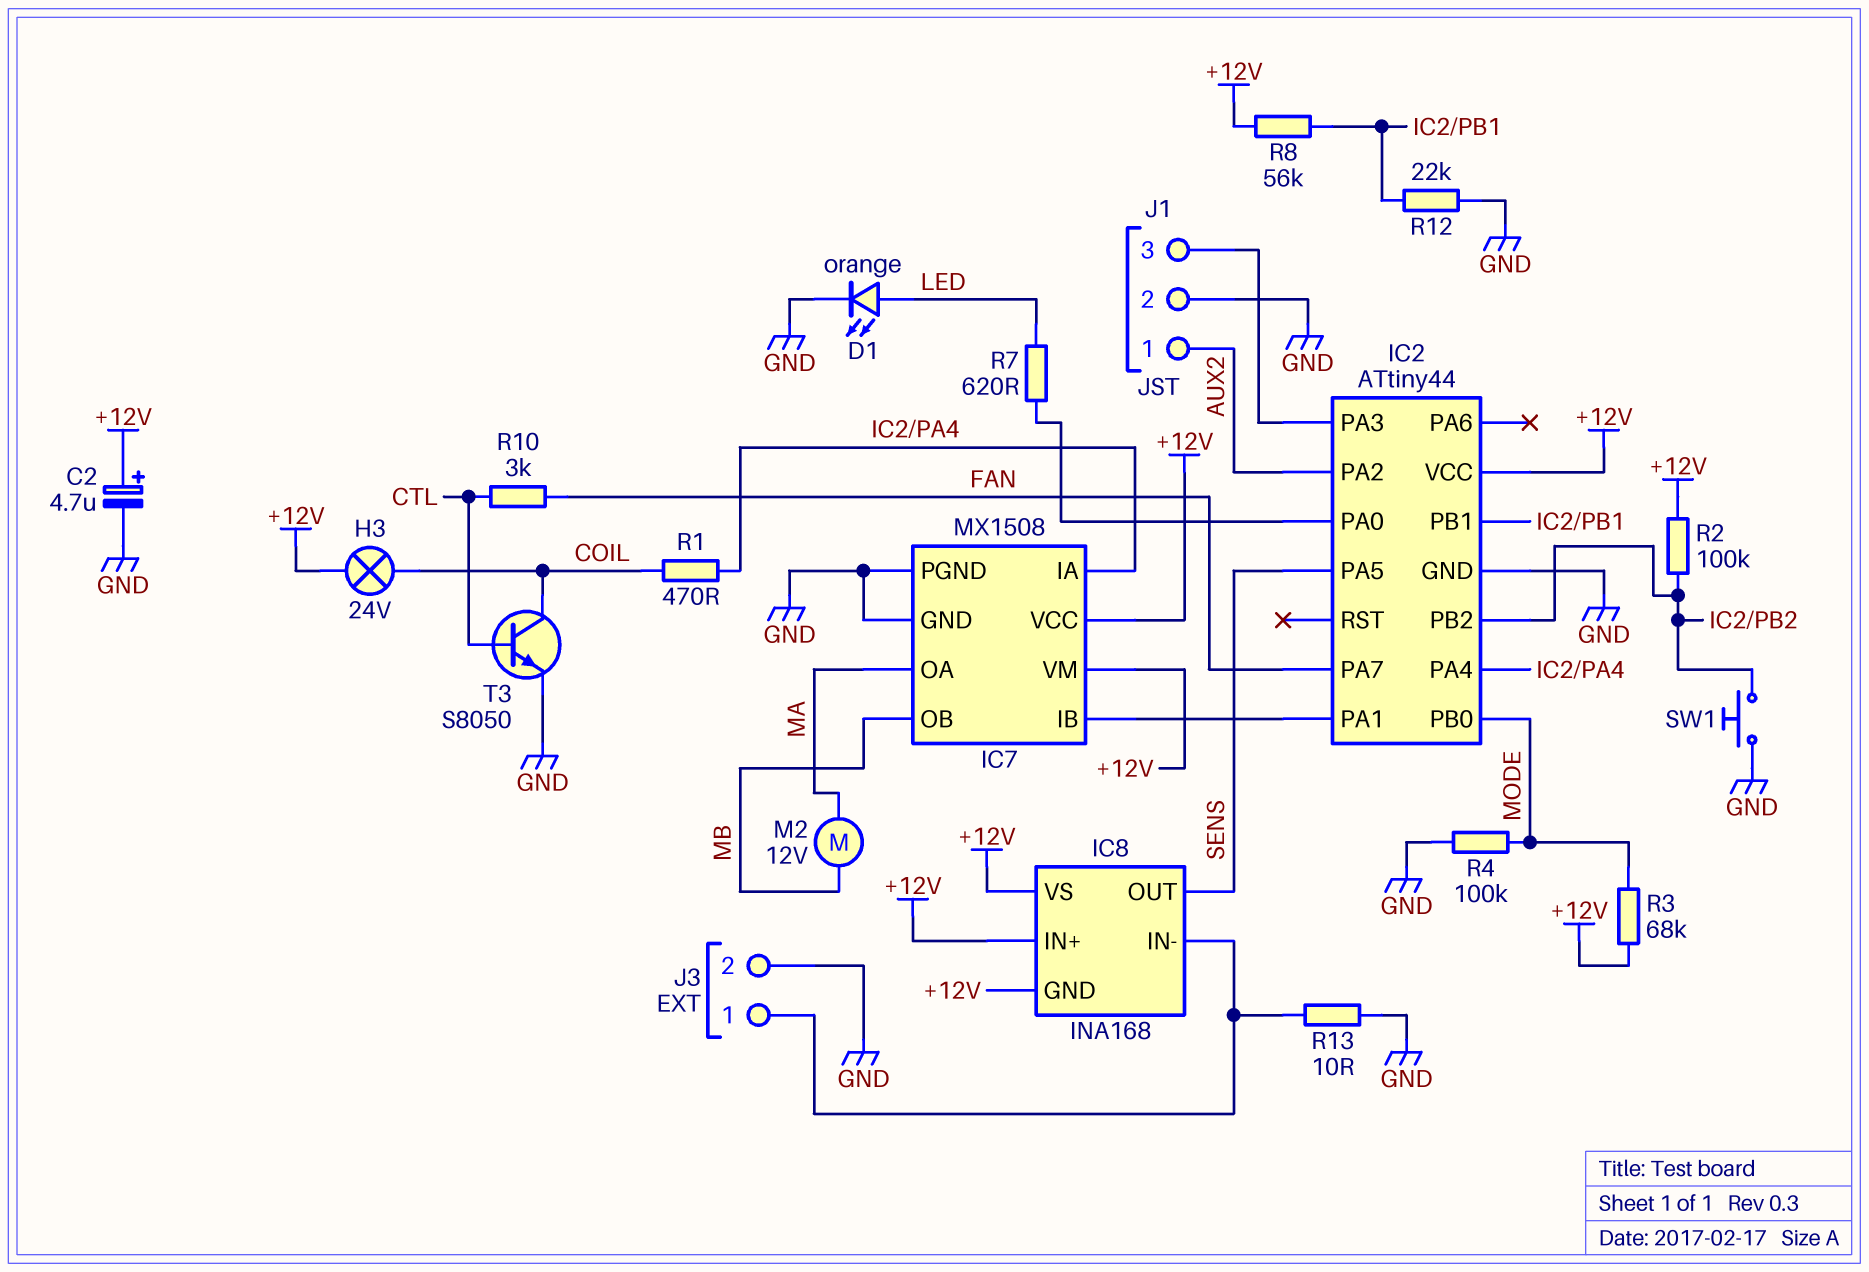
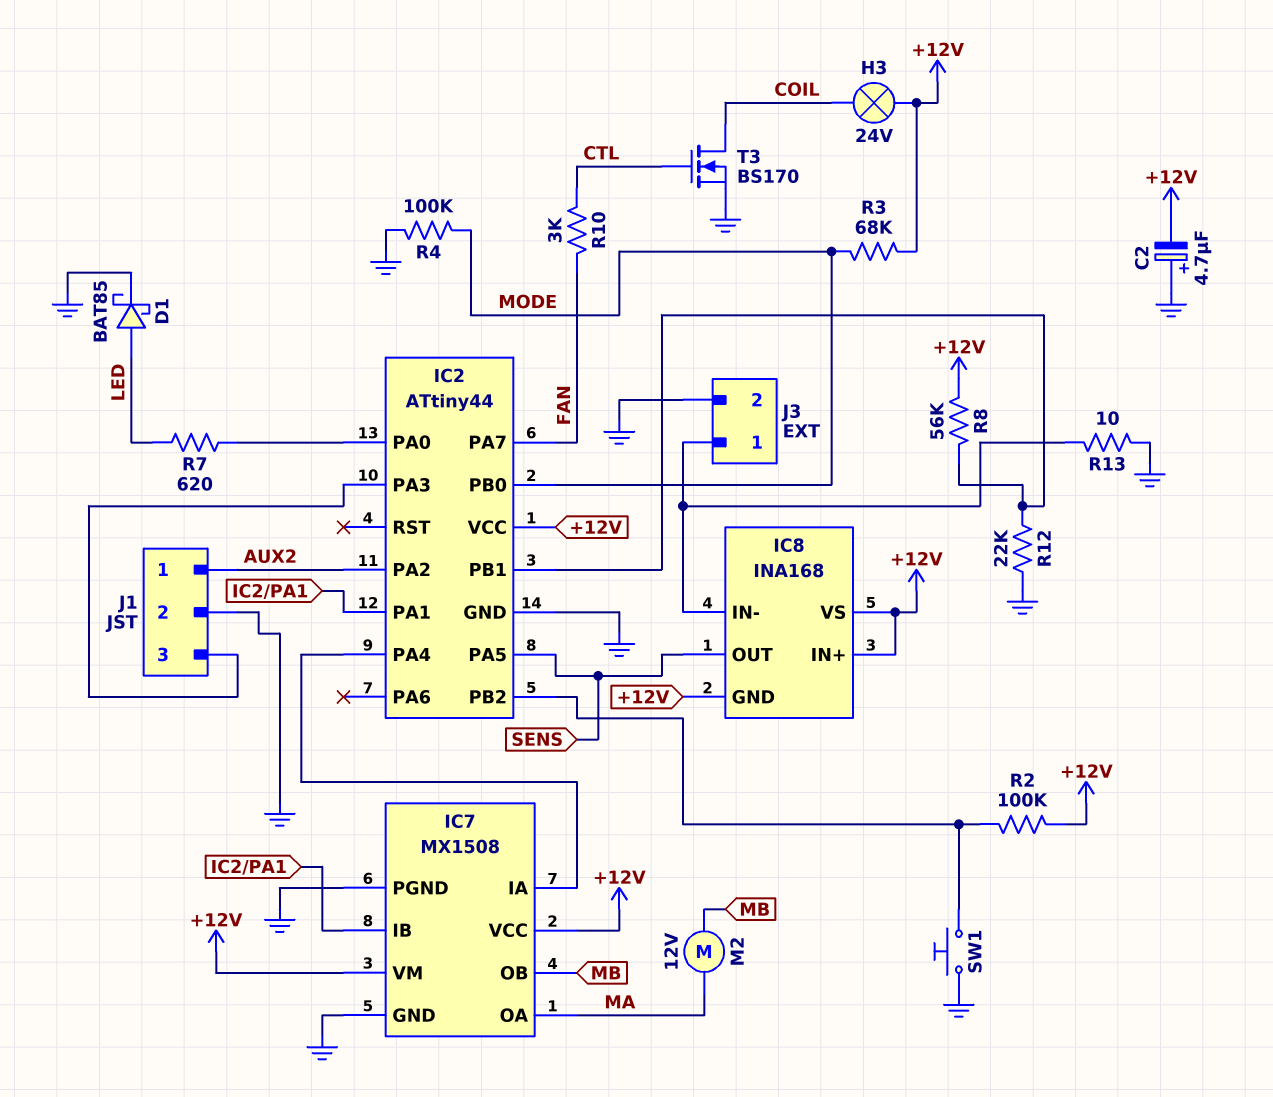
C2: 4.7uF (plus +12V, minus GND) -> 4.7uF (plus GND, minus +12V)
D1: LED orange (A LED, K GND) -> schottky BAT85 (A LED, K GND)
R1: 470 (COIL, IC2/PA4) -> none
T3: NPN S8050 (B CTL, C COIL, E GND) -> NMOS BS170 (G CTL, D COIL, S GND)

